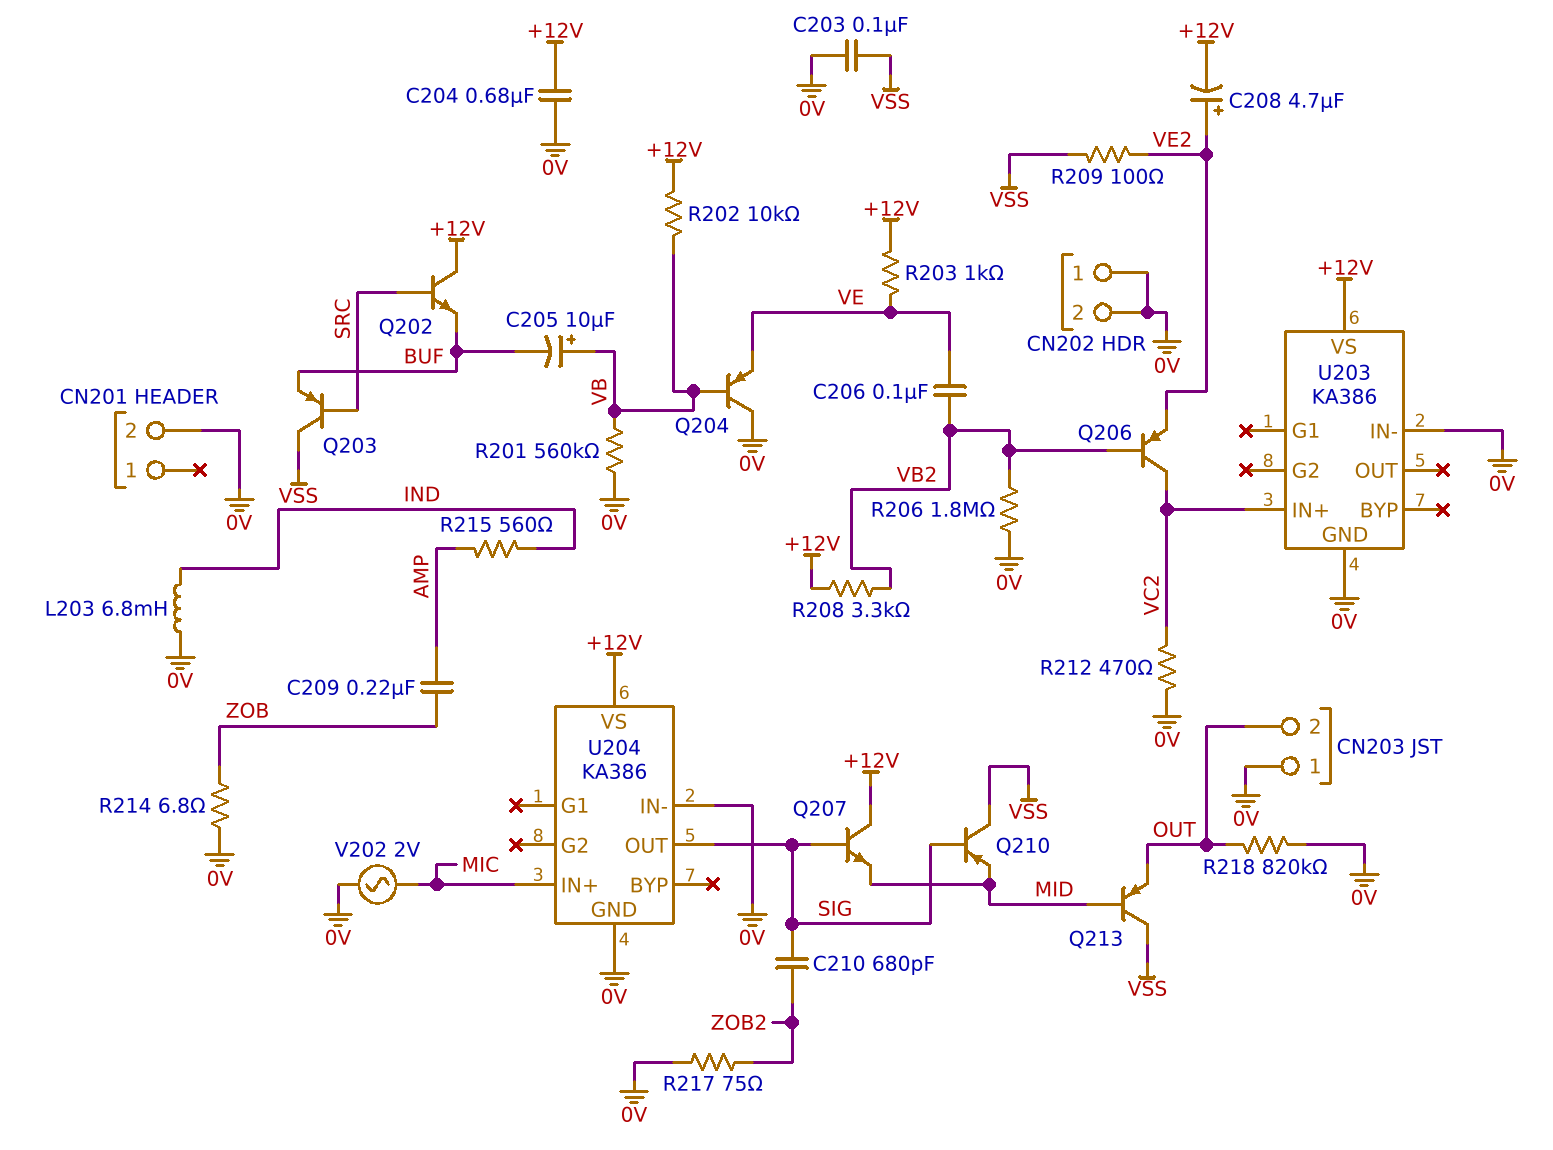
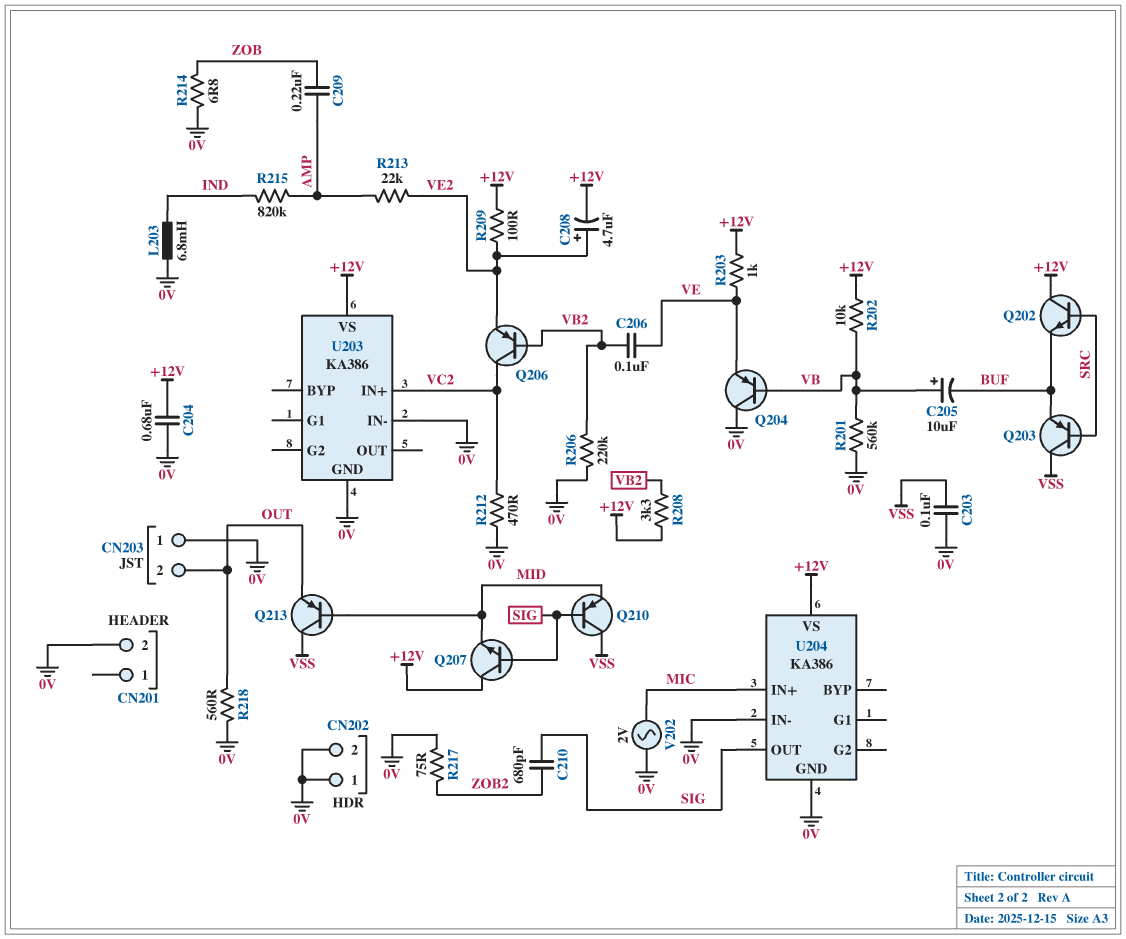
R206: 1.8M (0V, VB2) -> 220k (0V, VB2)
R209: 100 (VE2, VSS) -> 100 (+12V, VE2)
R213: none -> 22k (AMP, VE2)
R215: 560 (AMP, IND) -> 820k (AMP, IND)
R218: 820k (0V, OUT) -> 560 (0V, OUT)

